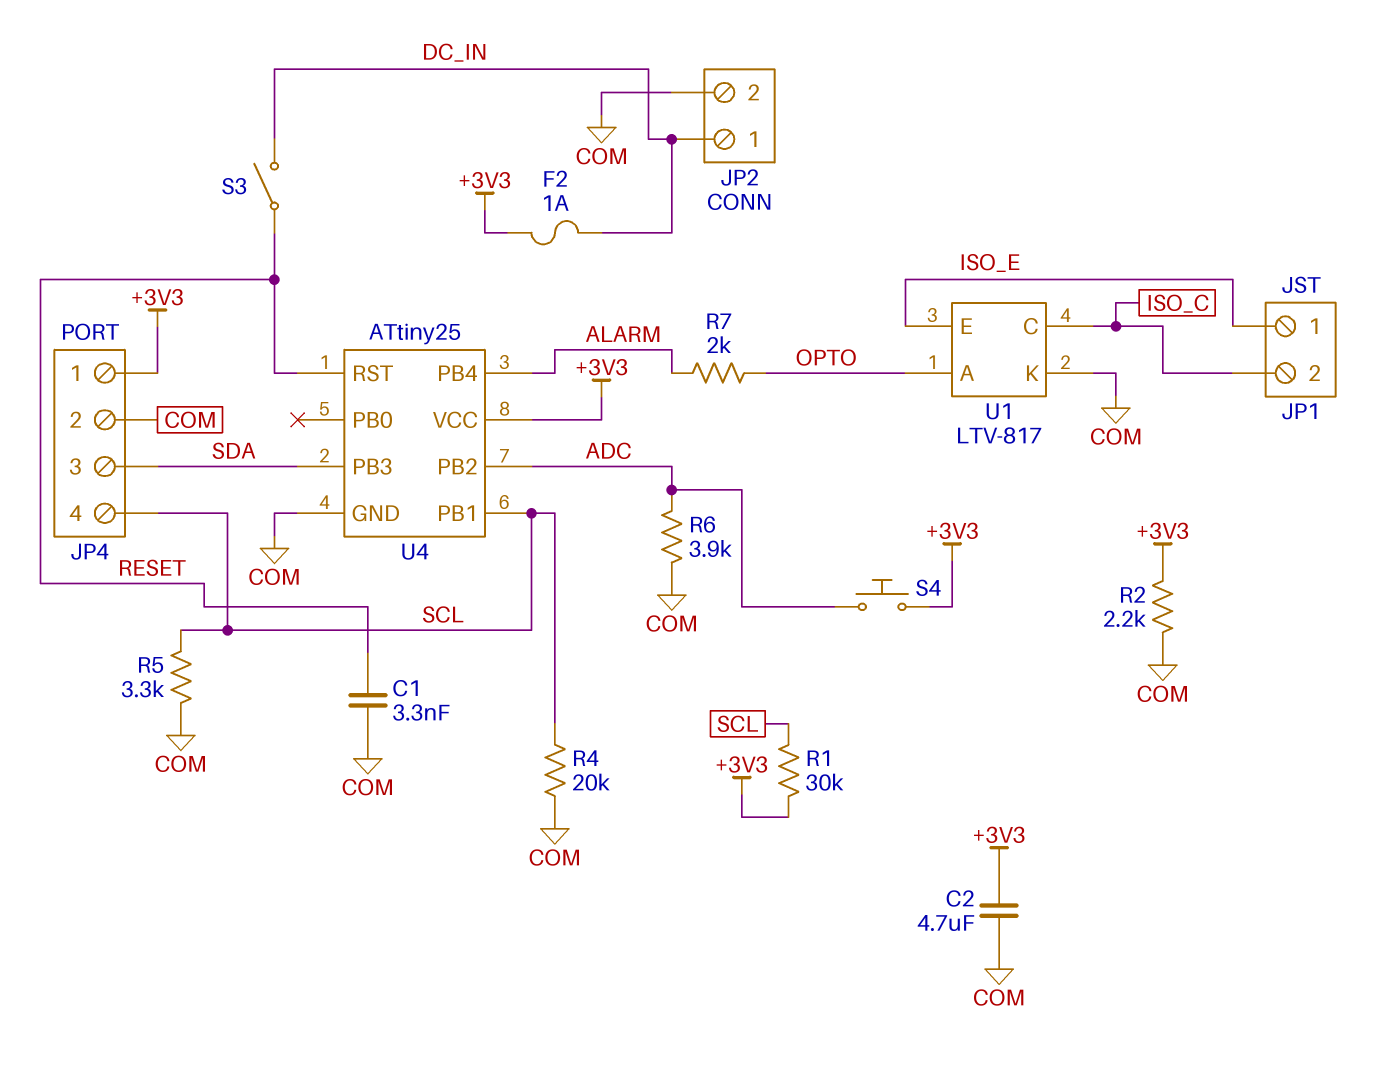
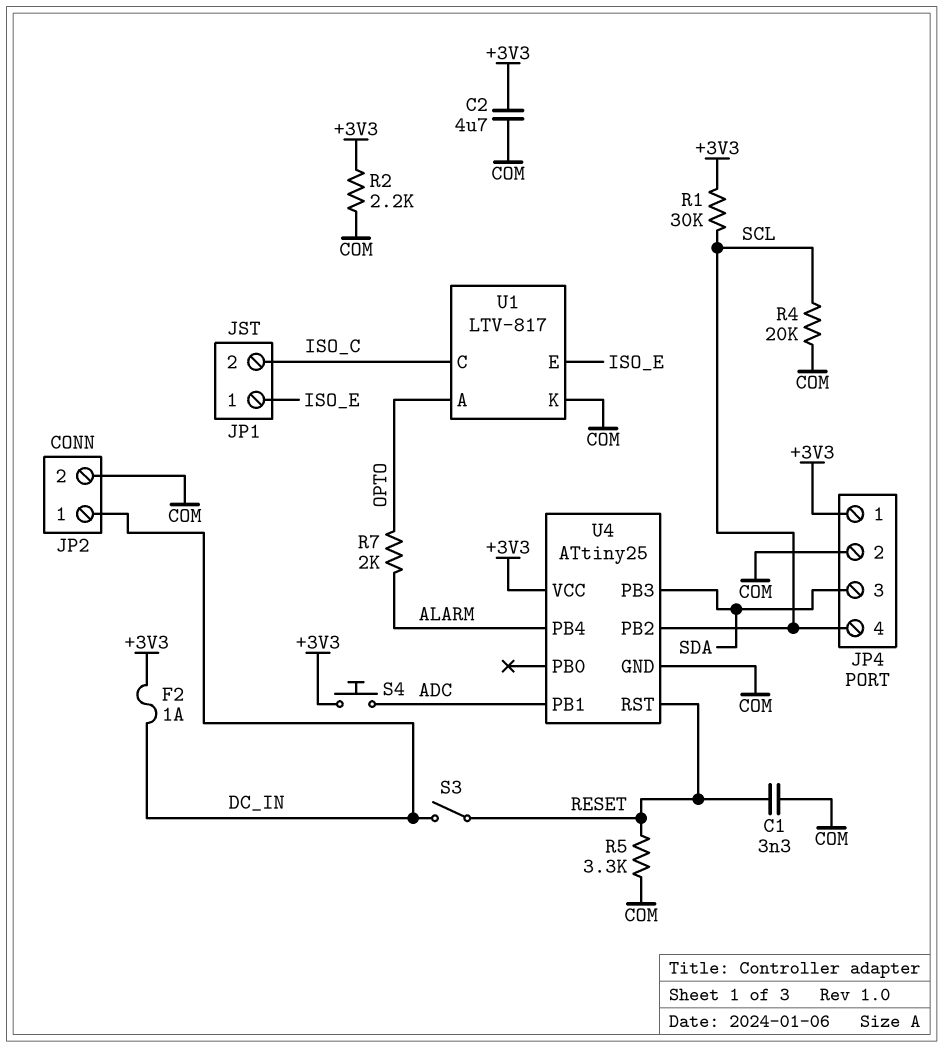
R5: 3.3k (COM, SCL) -> 3.3k (COM, RESET)
R6: 3.9k (ADC, COM) -> none
U4 pin PB1: SCL -> ADC
U4 pin PB2: ADC -> SCL

